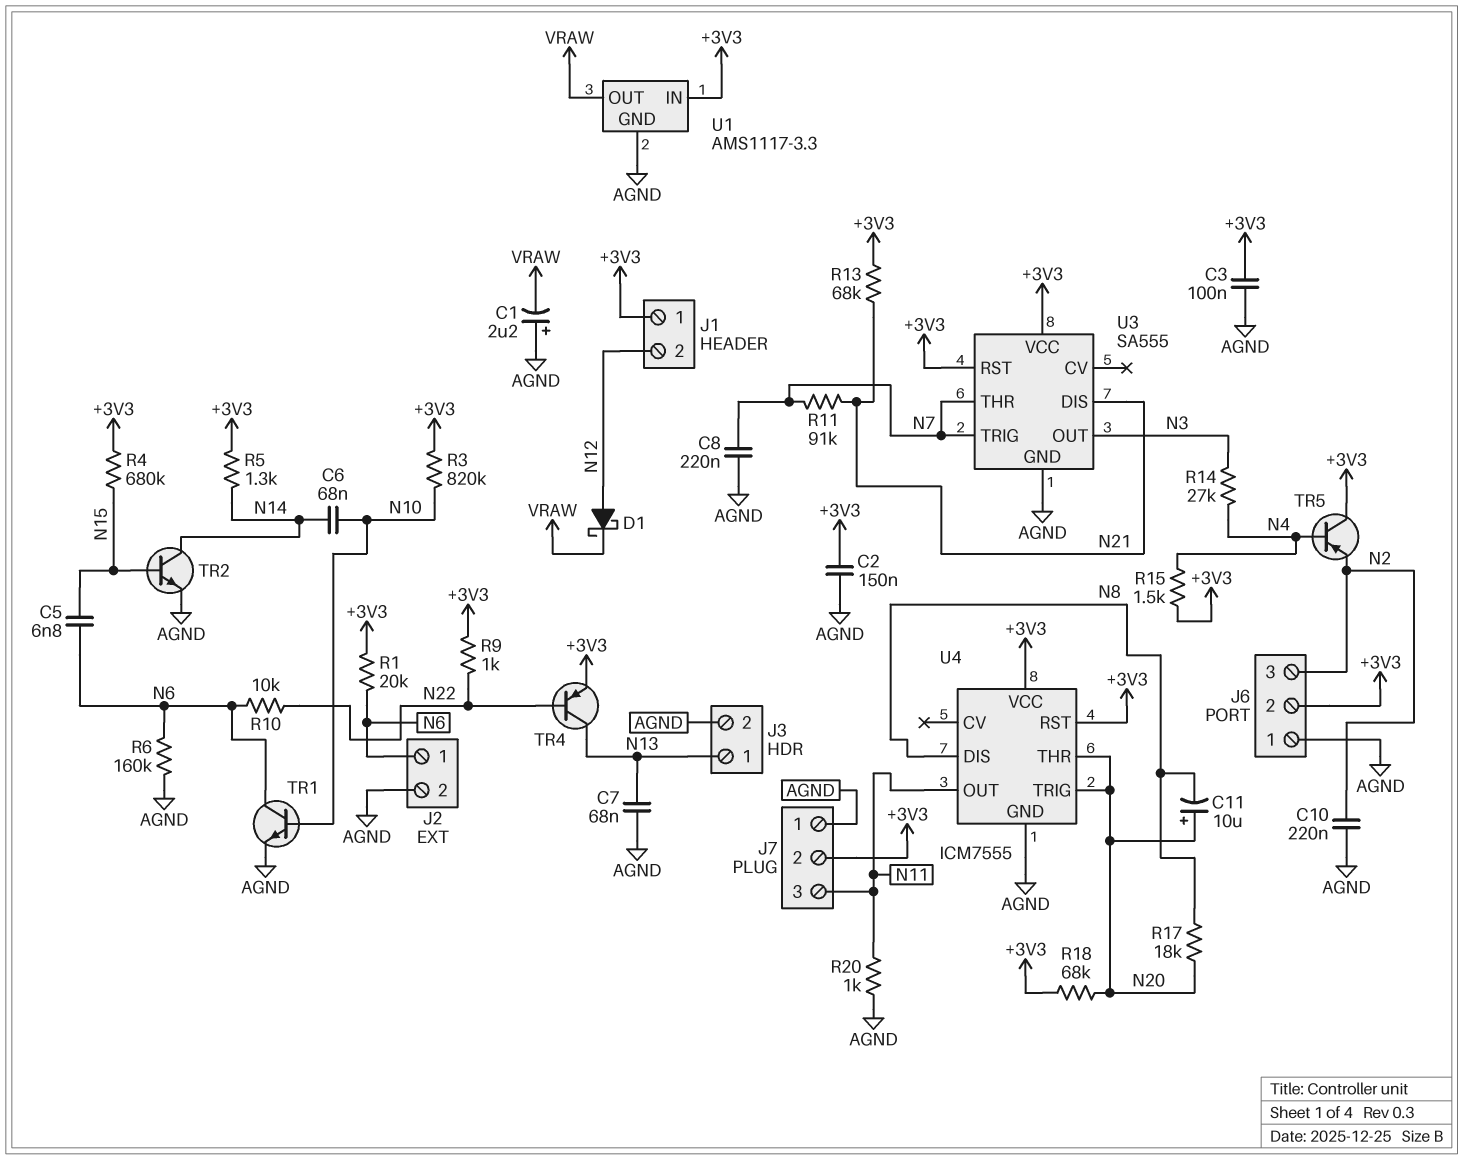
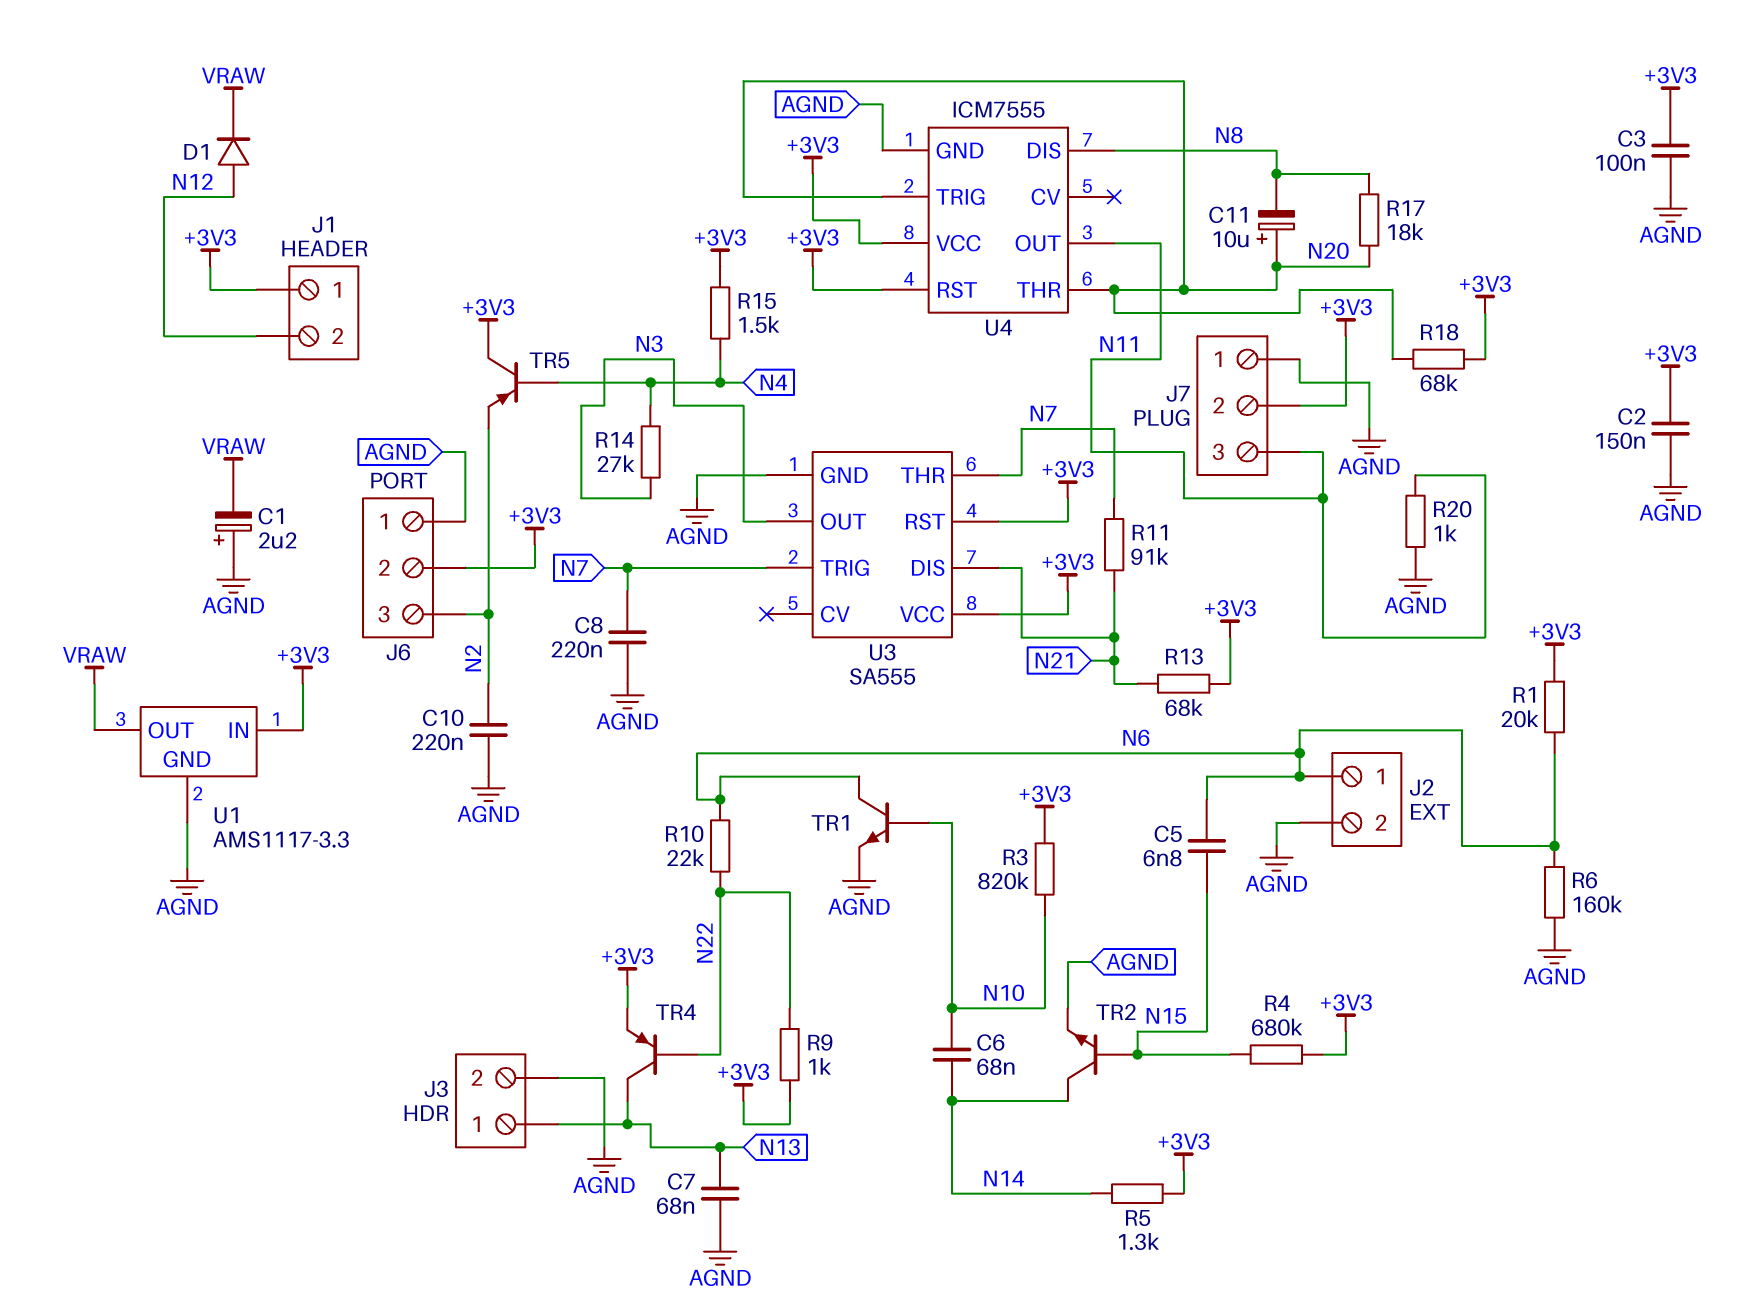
D1: schottky (A N12, K VRAW) -> diode (A N12, K VRAW)
R10: 10k (N6, N22) -> 22k (N6, N22)

